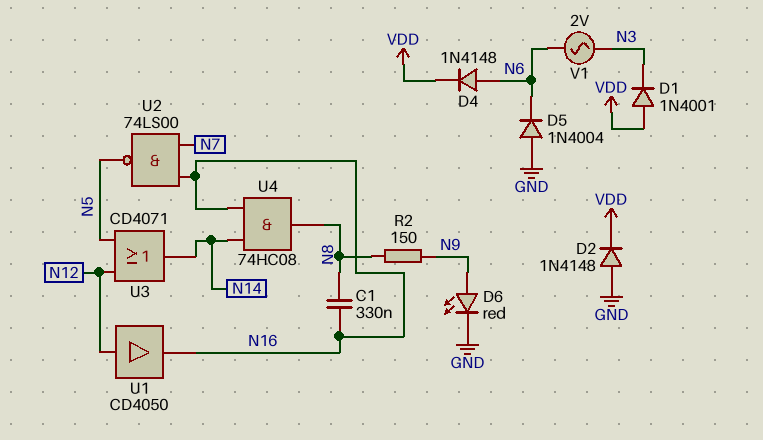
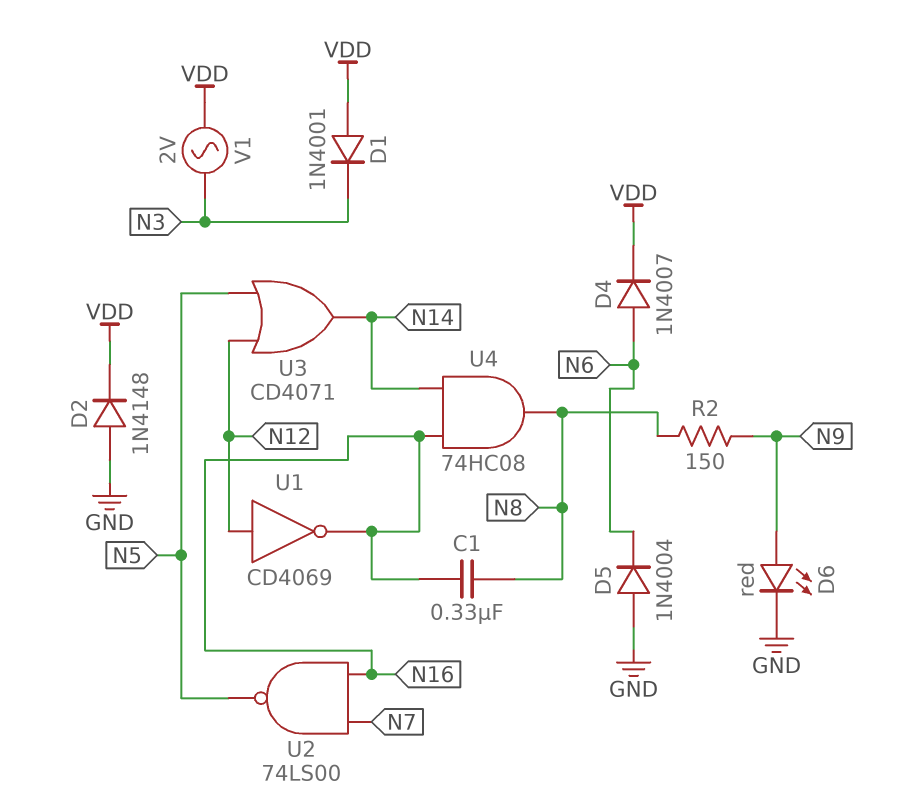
D4: diode 1N4148 (A N6, K VDD) -> diode 1N4007 (A N6, K VDD)
U1: buffer CD4050 (in N12, out N16) -> NOT CD4069 (in N12, out N16)
V1: AC 2V (N3, N6) -> AC 2V (N3, VDD)

